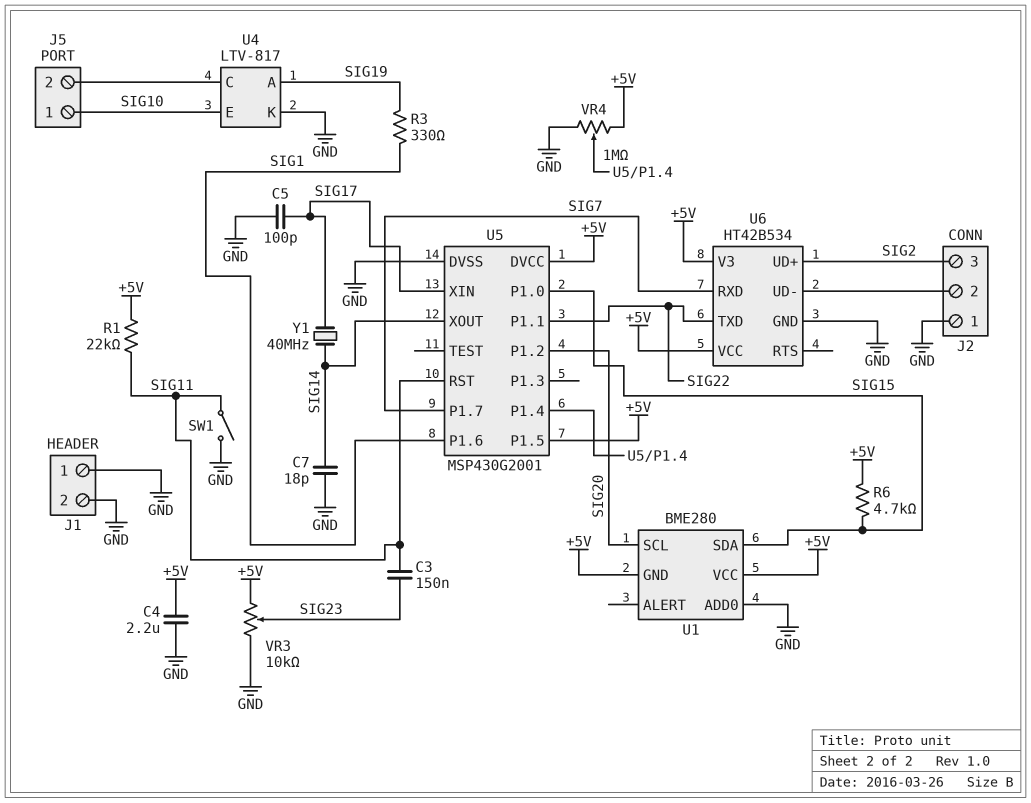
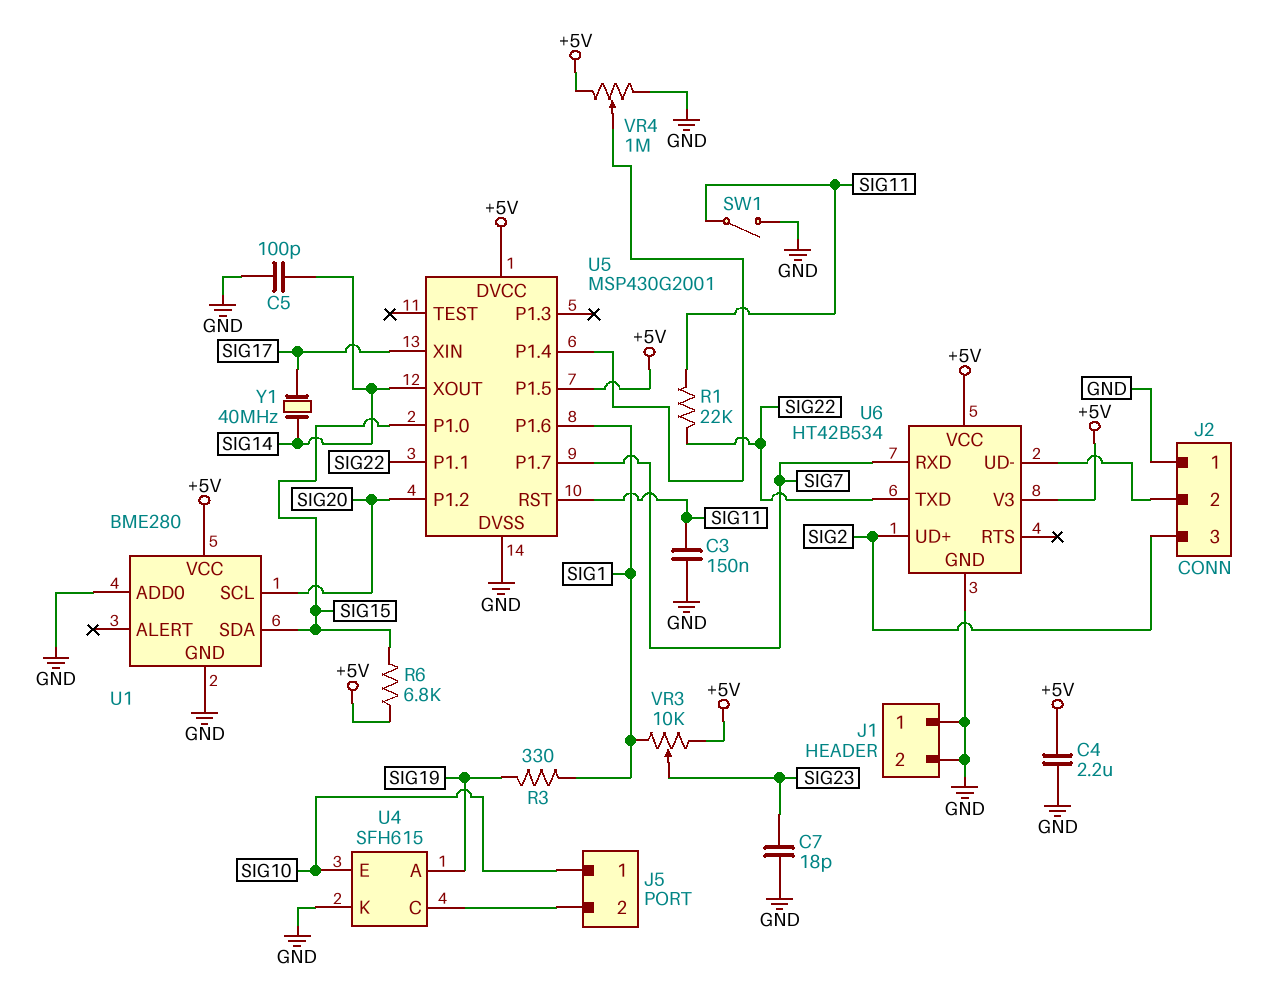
C3: 150nF (SIG11, SIG23) -> 150nF (GND, SIG11)
C5: 100pF (GND, SIG17) -> 100pF (GND, SIG14)
C7: 18pF (GND, SIG14) -> 18pF (GND, SIG23)
R1: 22k (+5V, SIG11) -> 22k (SIG11, SIG22)
R6: 4.7k (+5V, SIG15) -> 6.8k (+5V, SIG15)
U1 pin GND: +5V -> GND
U4: LTV-817 -> SFH615
VR3: 10k (+5V, GND, wiper SIG23) -> 10k (+5V, SIG1, wiper SIG23)

